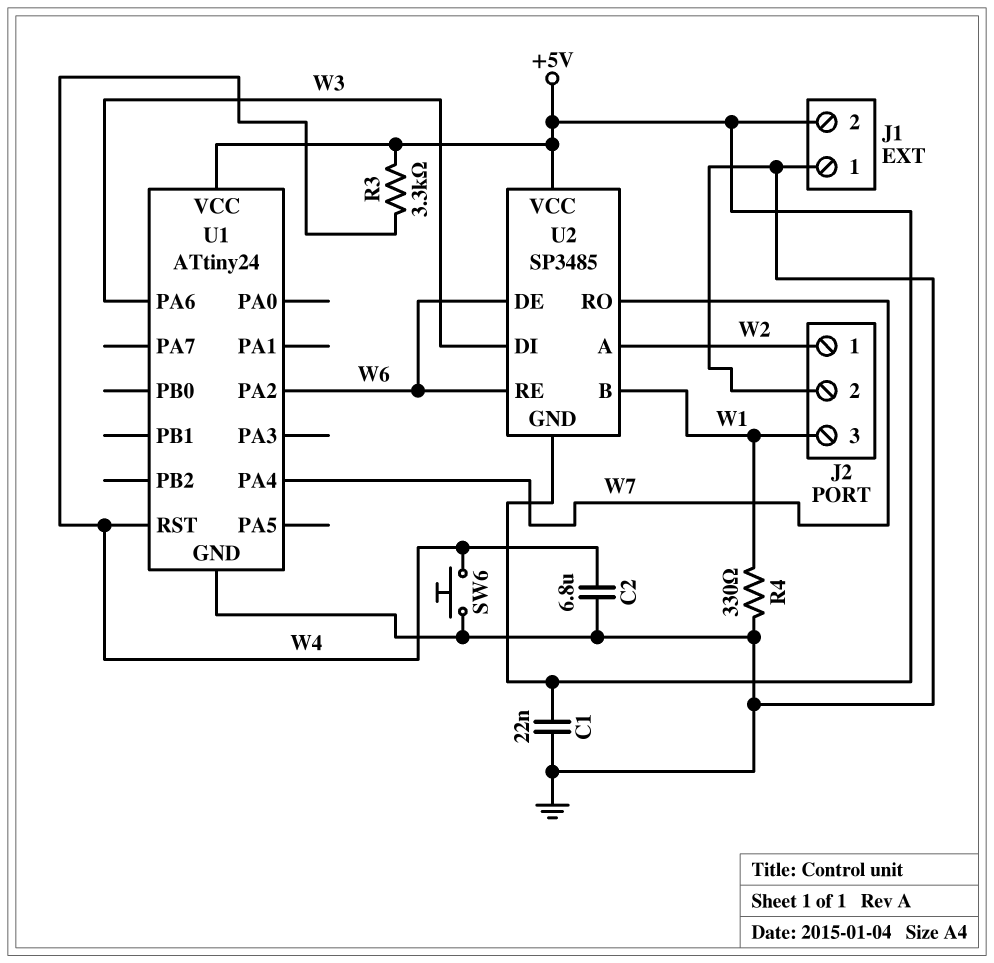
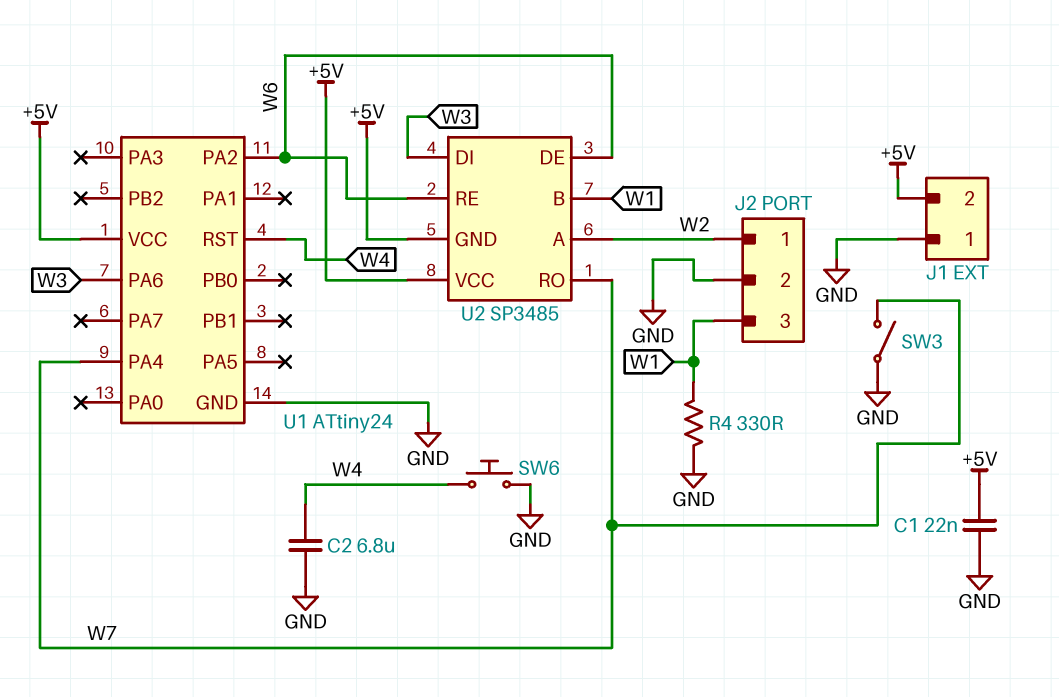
R3: 3.3k (+5V, W4) -> none
SW3: none -> switch (GND, W7)

